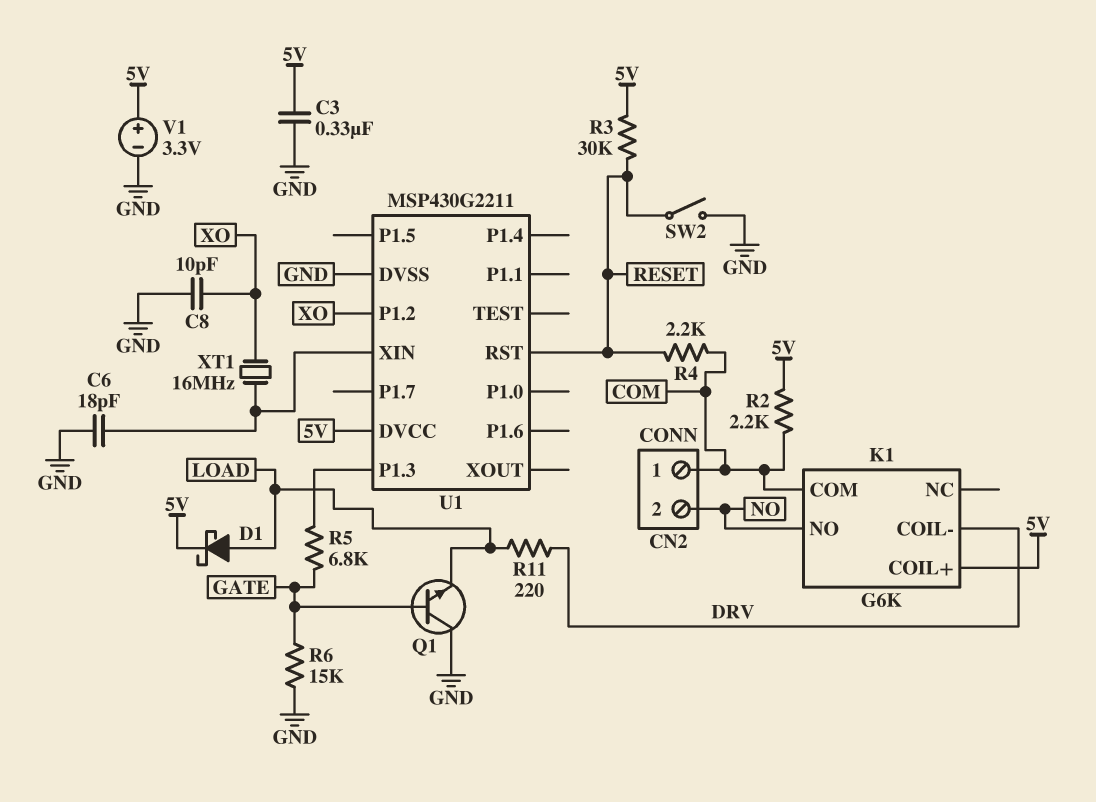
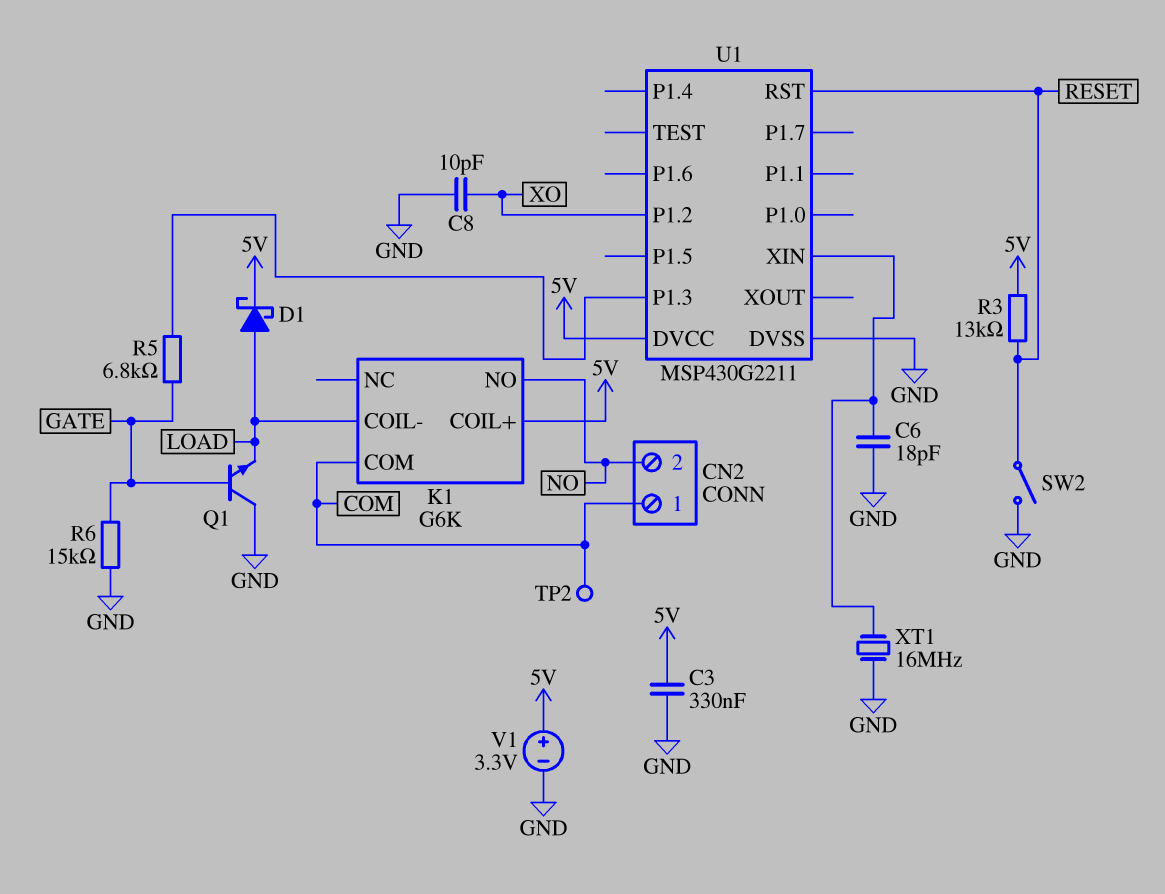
K1 pin COIL-: DRV -> LOAD
R2: 2.2k (5V, COM) -> none
R3: 30k (5V, RESET) -> 13k (5V, RESET)
R4: 2.2k (COM, RESET) -> none
R11: 220 (DRV, LOAD) -> none
TP2: none -> test point (COM)
XT1: 16MHz (U1/XIN, XO) -> 16MHz (GND, U1/XIN)

